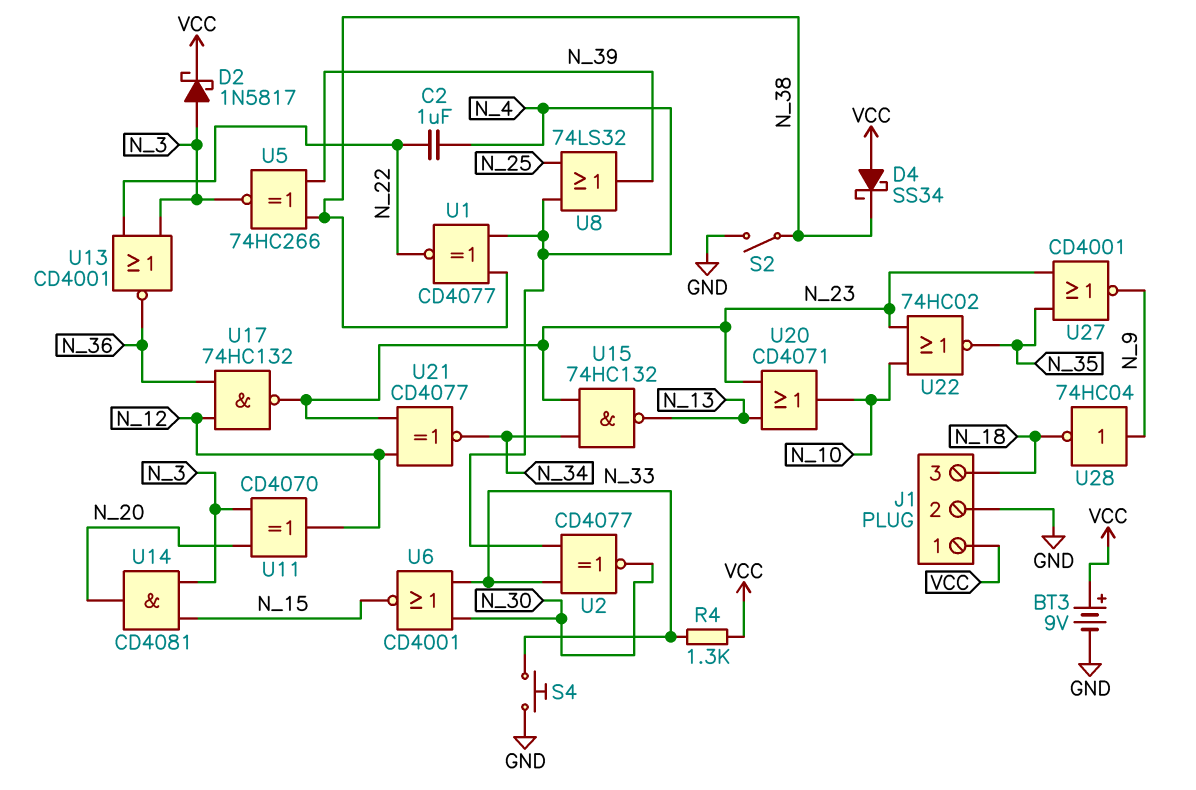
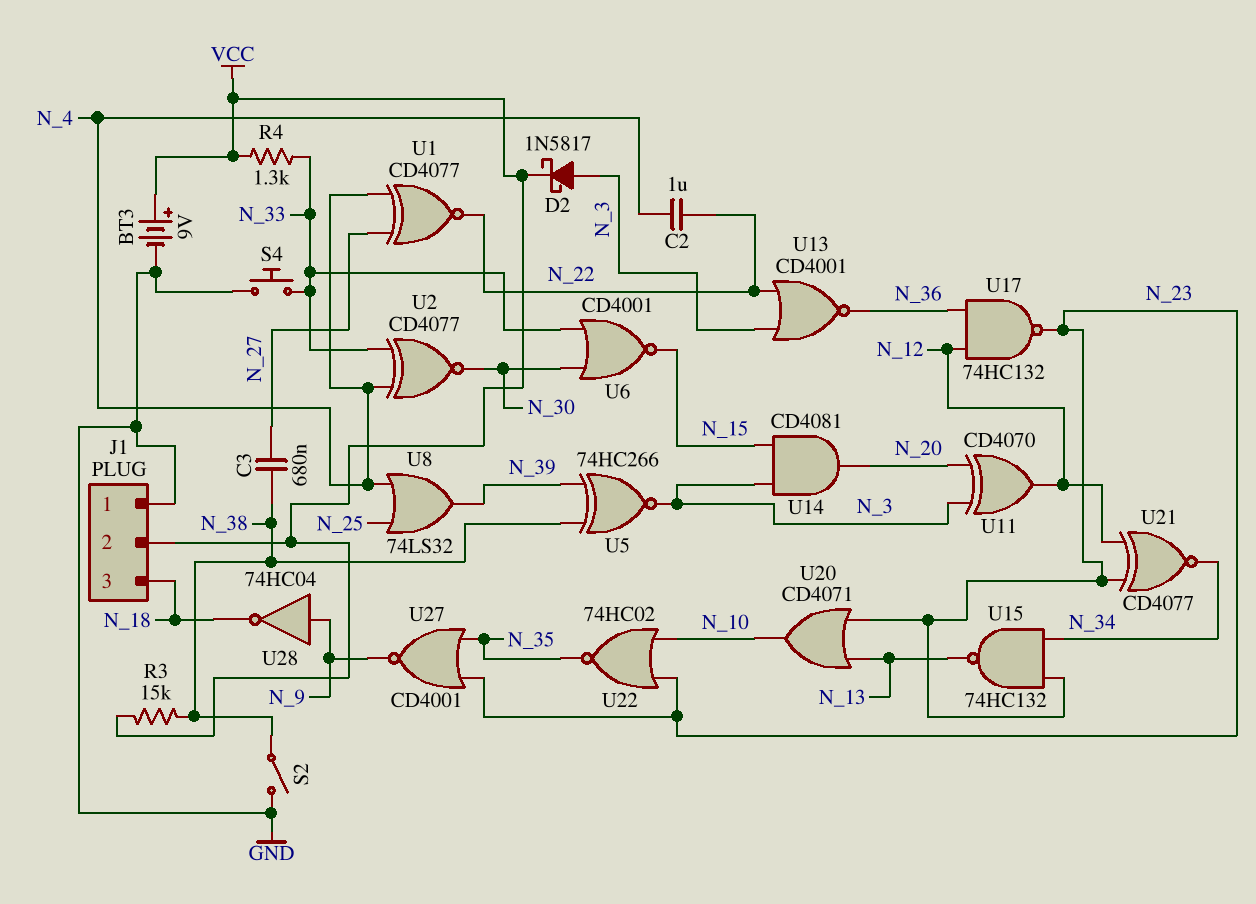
C3: none -> 680nF (N_27, N_38)
D4: schottky SS34 (A VCC, K N_38) -> none
J1 pin 1: VCC -> GND
J1 pin 2: GND -> VCC
R3: none -> 15k (N_38, VCC)
U1: XNOR CD4077 (in N_4, in N_38, out N_22) -> XNOR CD4077 (in N_4, in N_27, out N_22)

